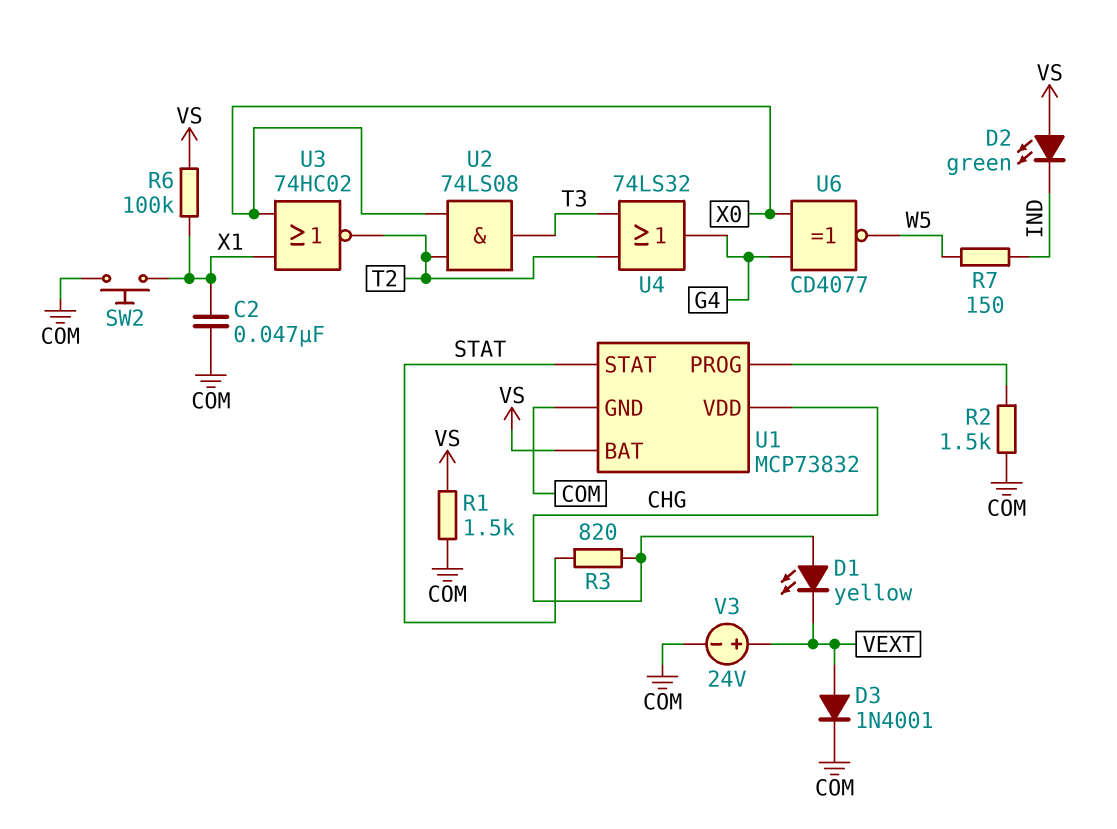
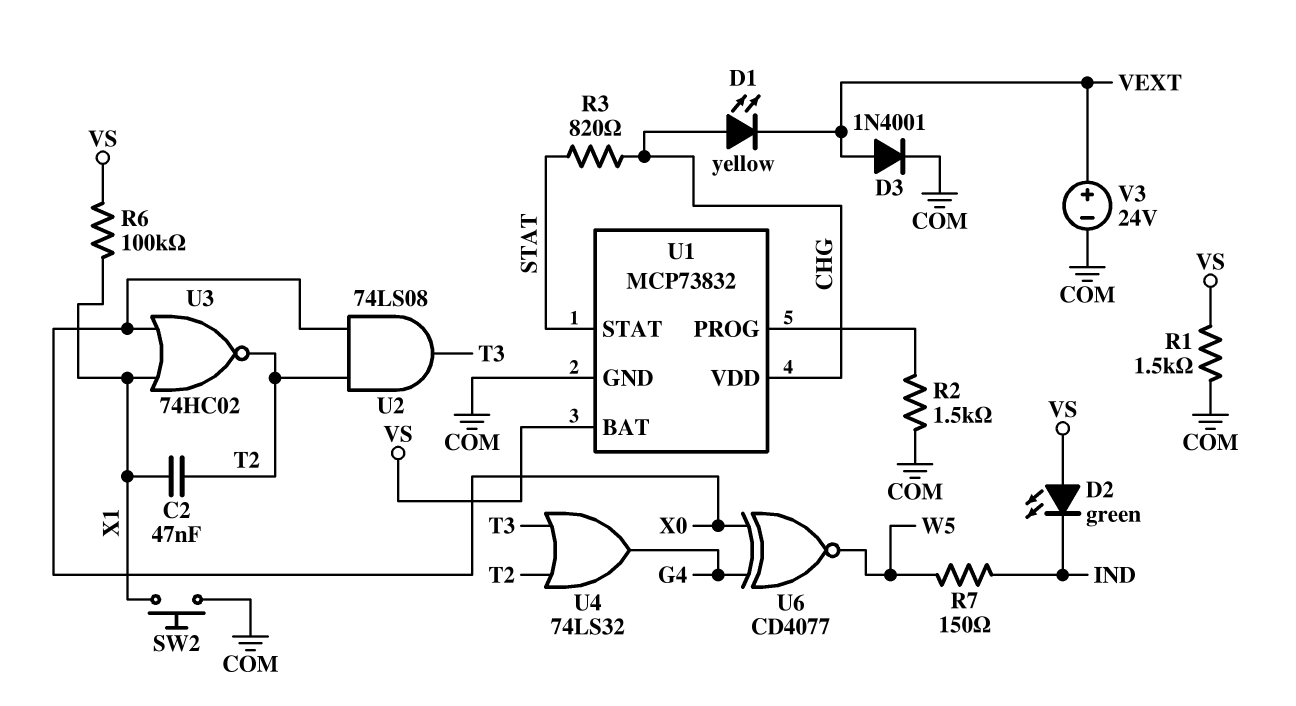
C2: 47nF (COM, X1) -> 47nF (T2, X1)

